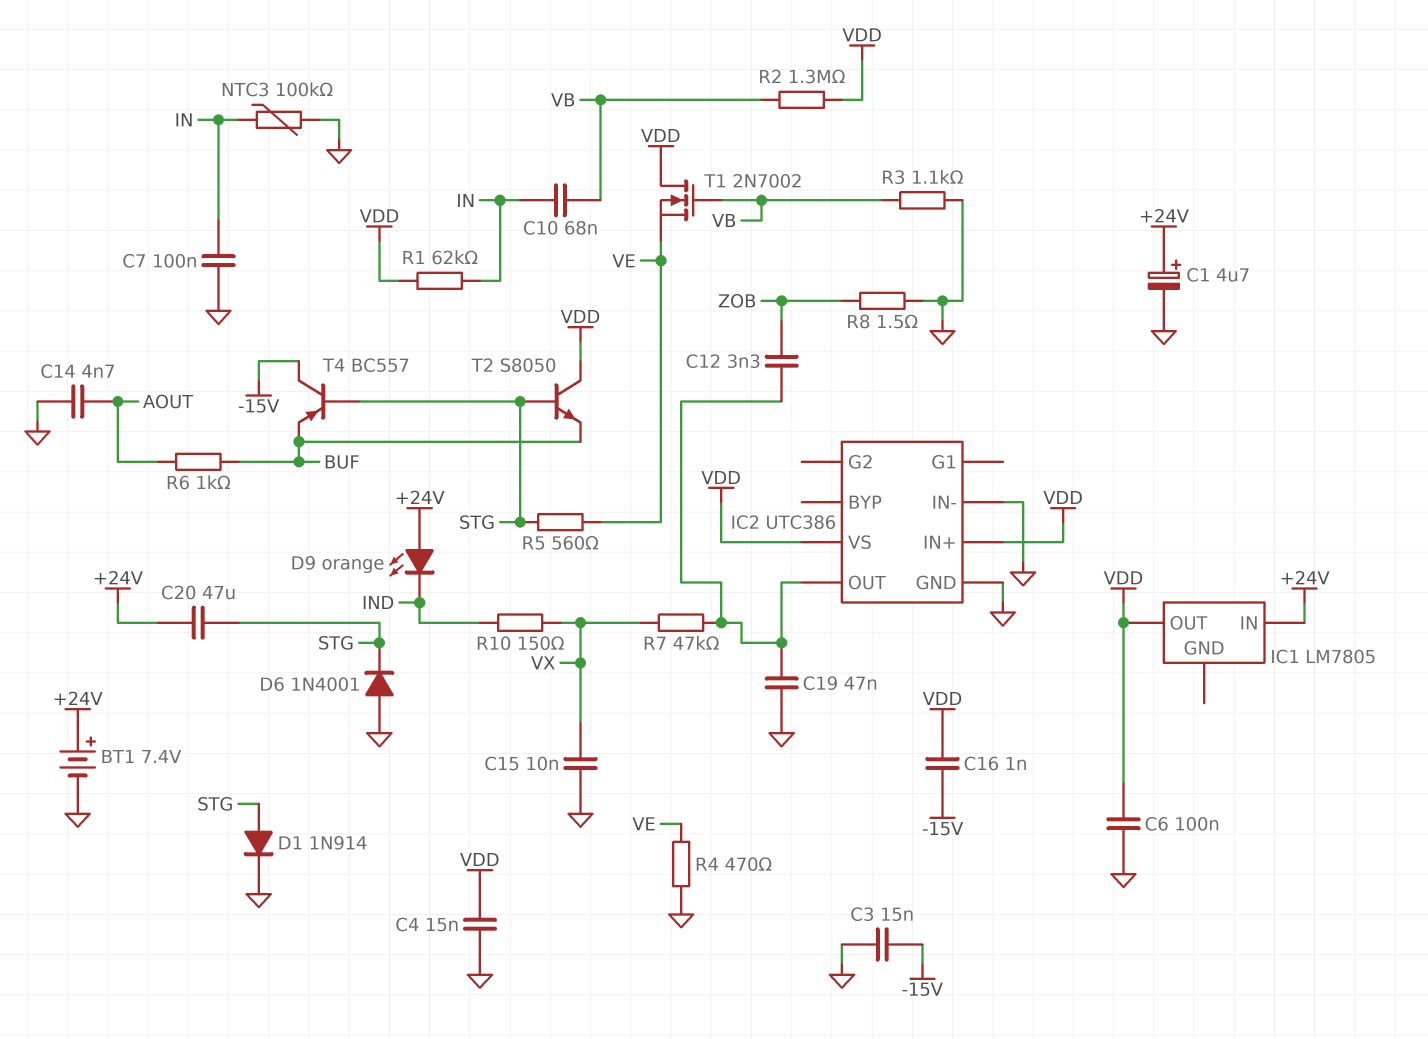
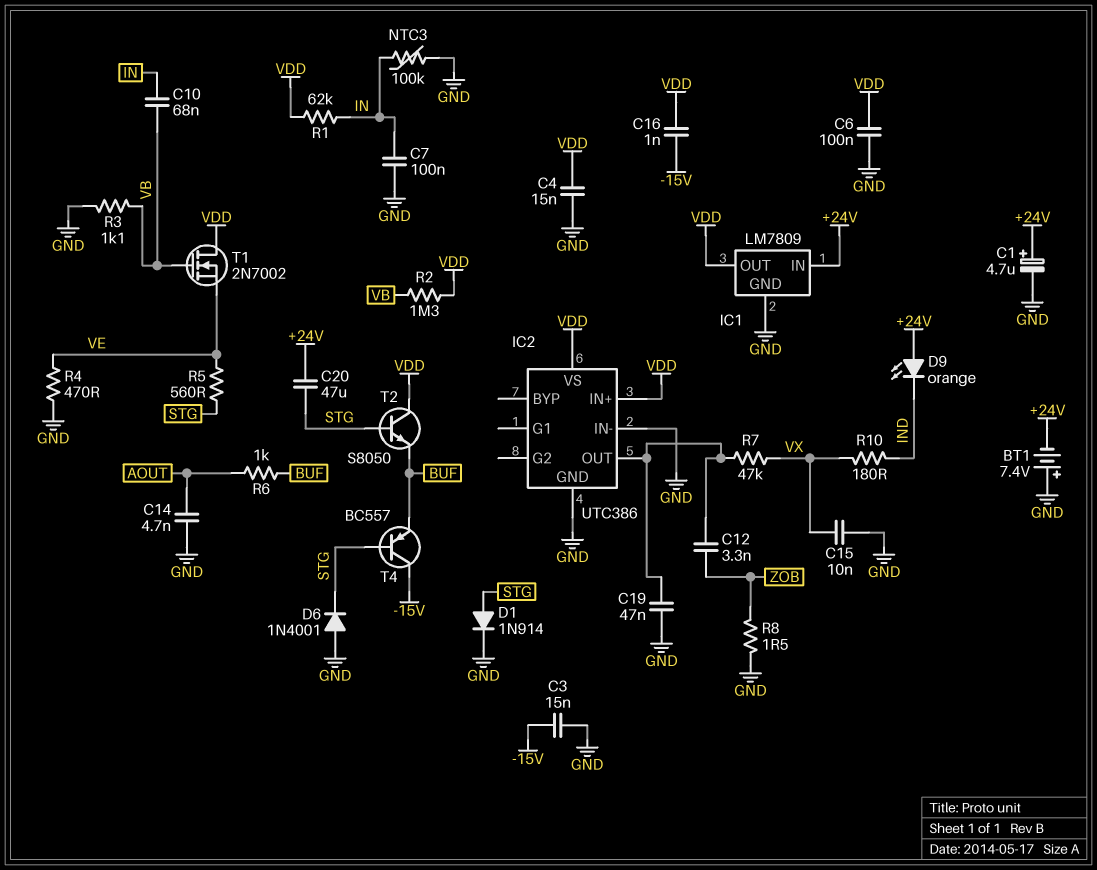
BT1: 7.4V (plus +24V, minus GND) -> 7.4V (plus GND, minus +24V)
IC1: LM7805 -> LM7809
IC1 pin GND: none -> GND
R10: 150 (IND, VX) -> 180 (IND, VX)

